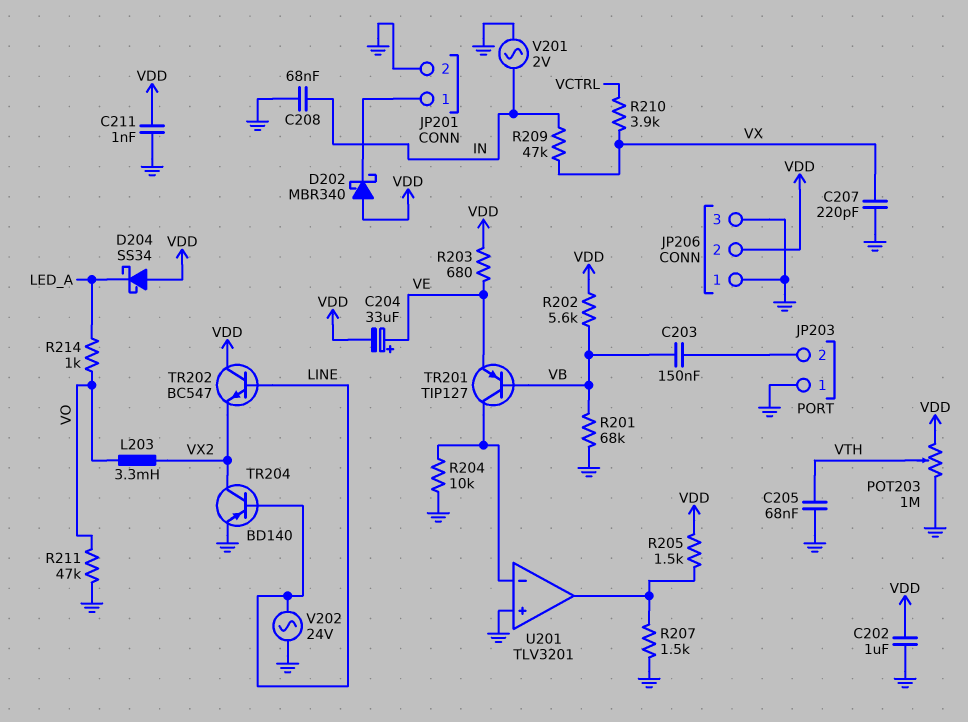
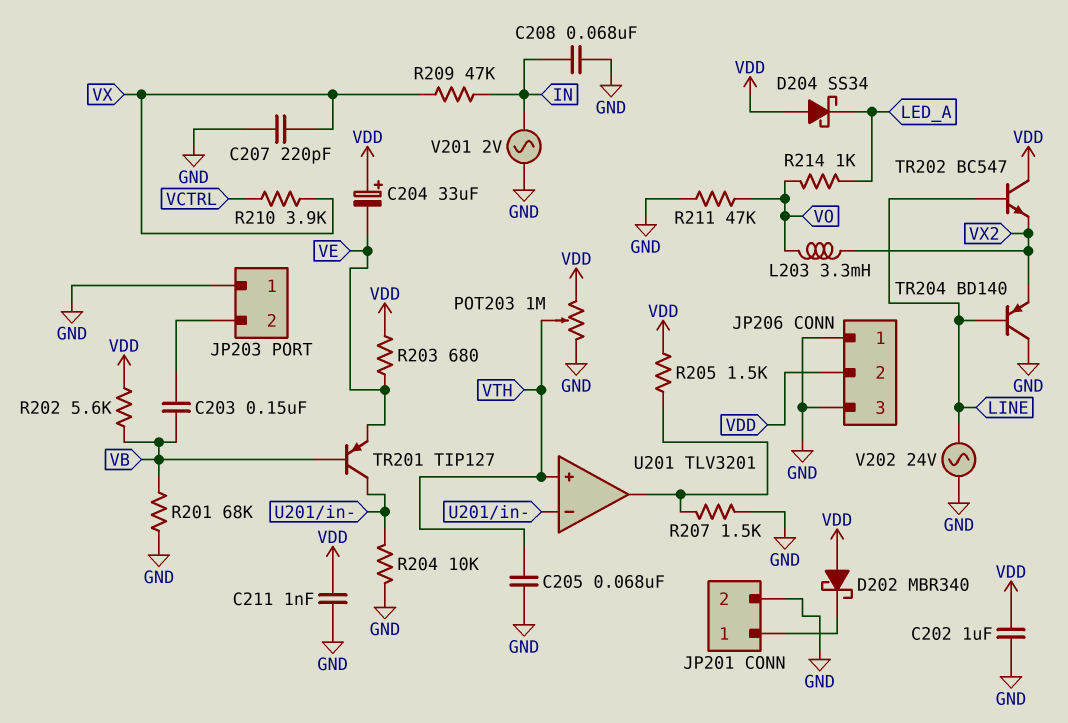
C204: 33uF (plus VE, minus VDD) -> 33uF (plus VDD, minus VE)
TR204: PNP BD140 (B LINE, C VX2, E GND) -> PNP BD140 (B LINE, C GND, E VX2)
U201 pin in+: GND -> VTH

